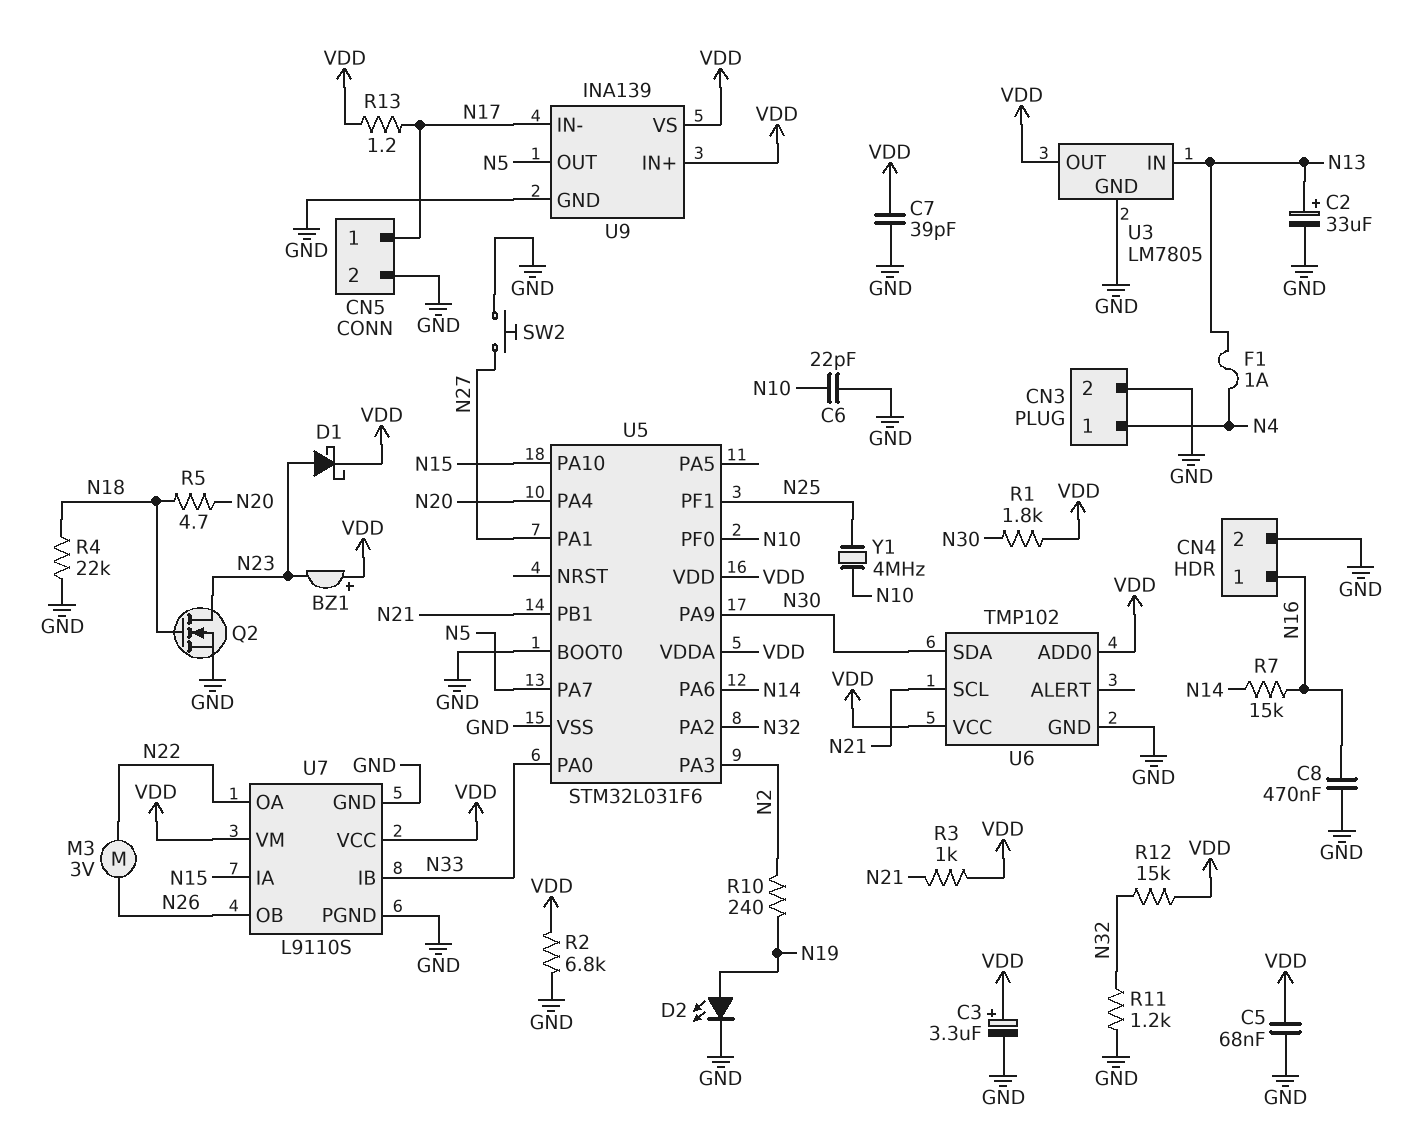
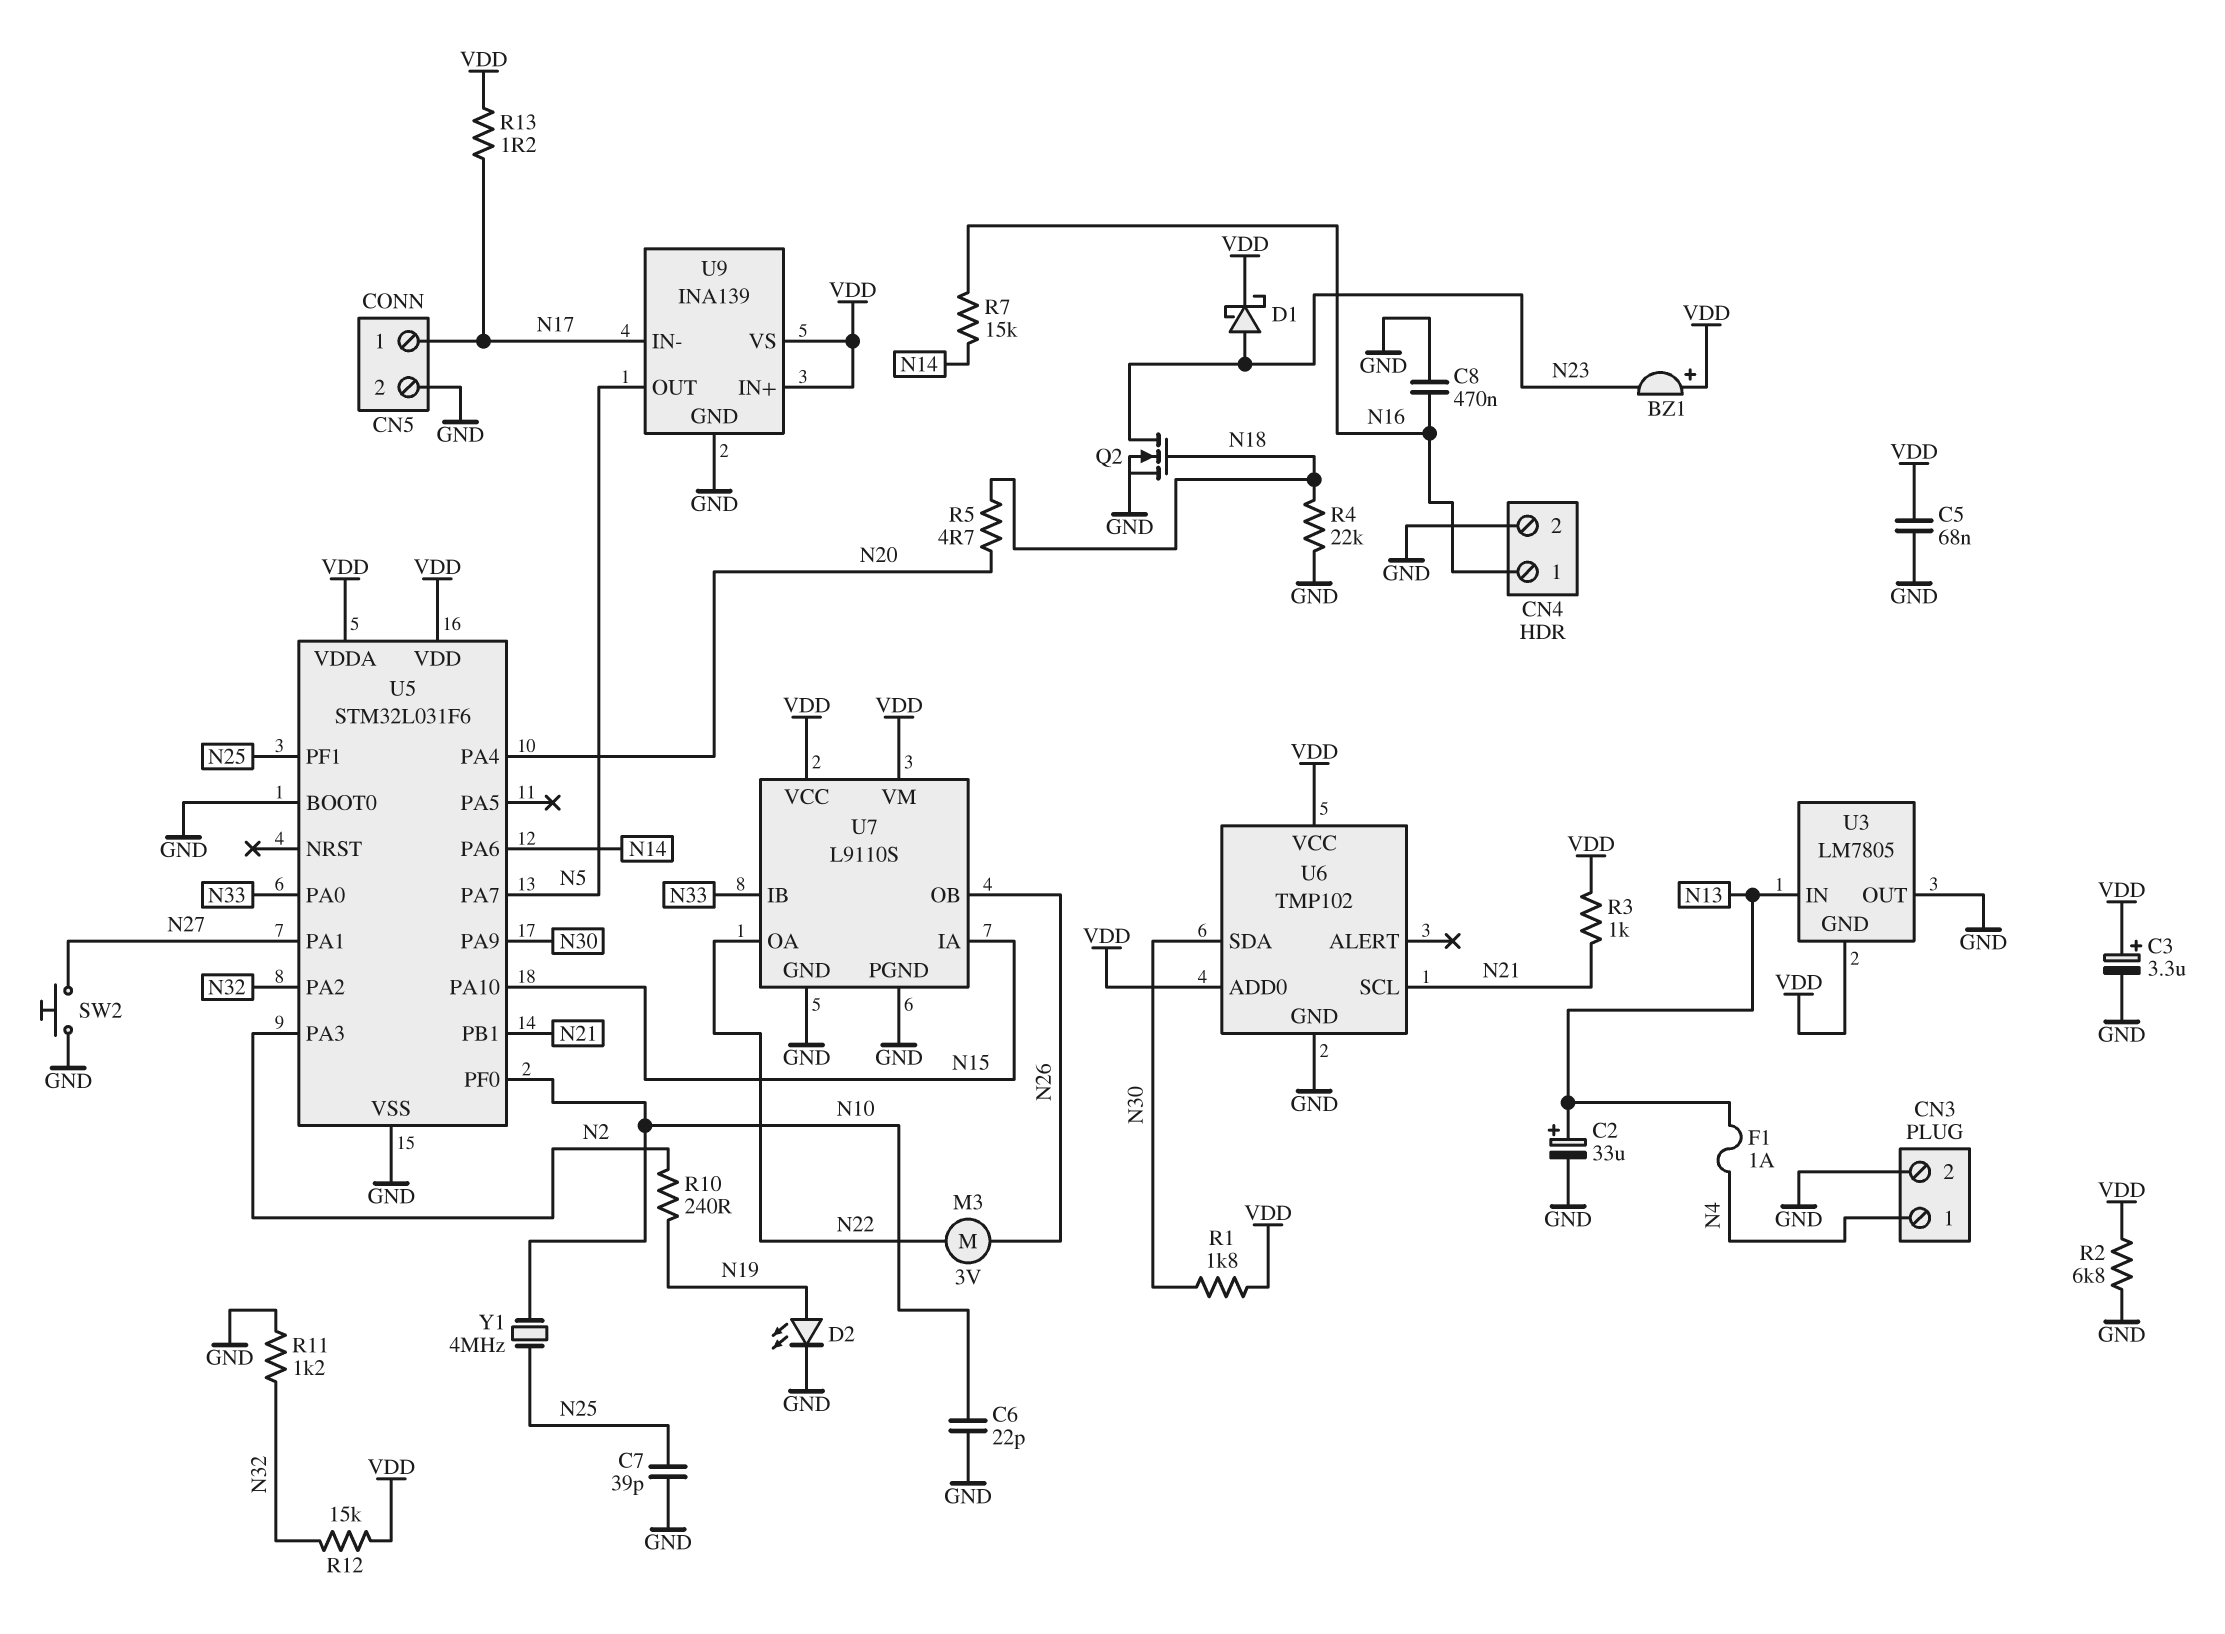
C7: 39pF (GND, VDD) -> 39pF (GND, N25)
U3 pin GND: GND -> VDD
U3 pin OUT: VDD -> GND

